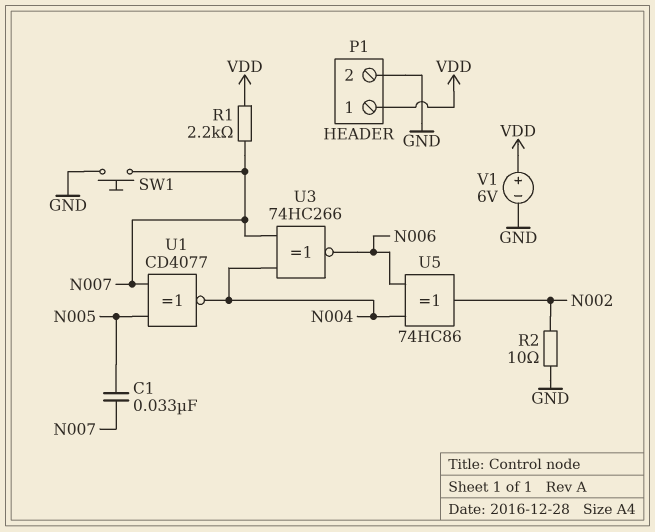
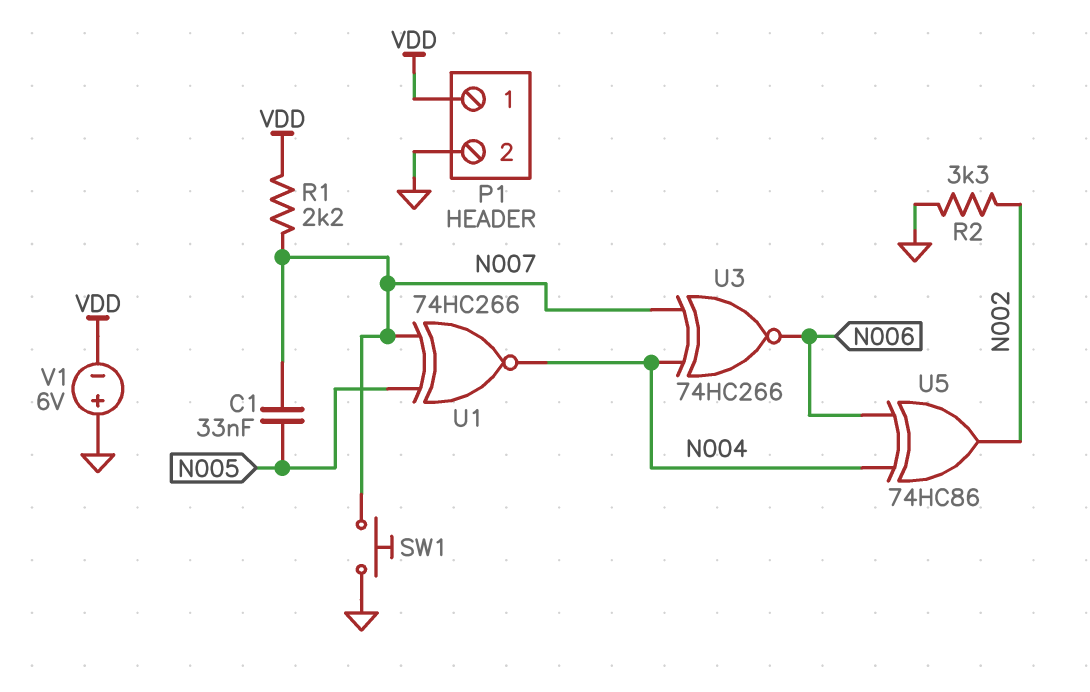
R2: 10 (GND, N002) -> 3.3k (GND, N002)
U1: XNOR CD4077 (in N005, in N007, out N004) -> XNOR 74HC266 (in N005, in N007, out N004)
V1: 6V (plus VDD, minus GND) -> 6V (plus GND, minus VDD)

